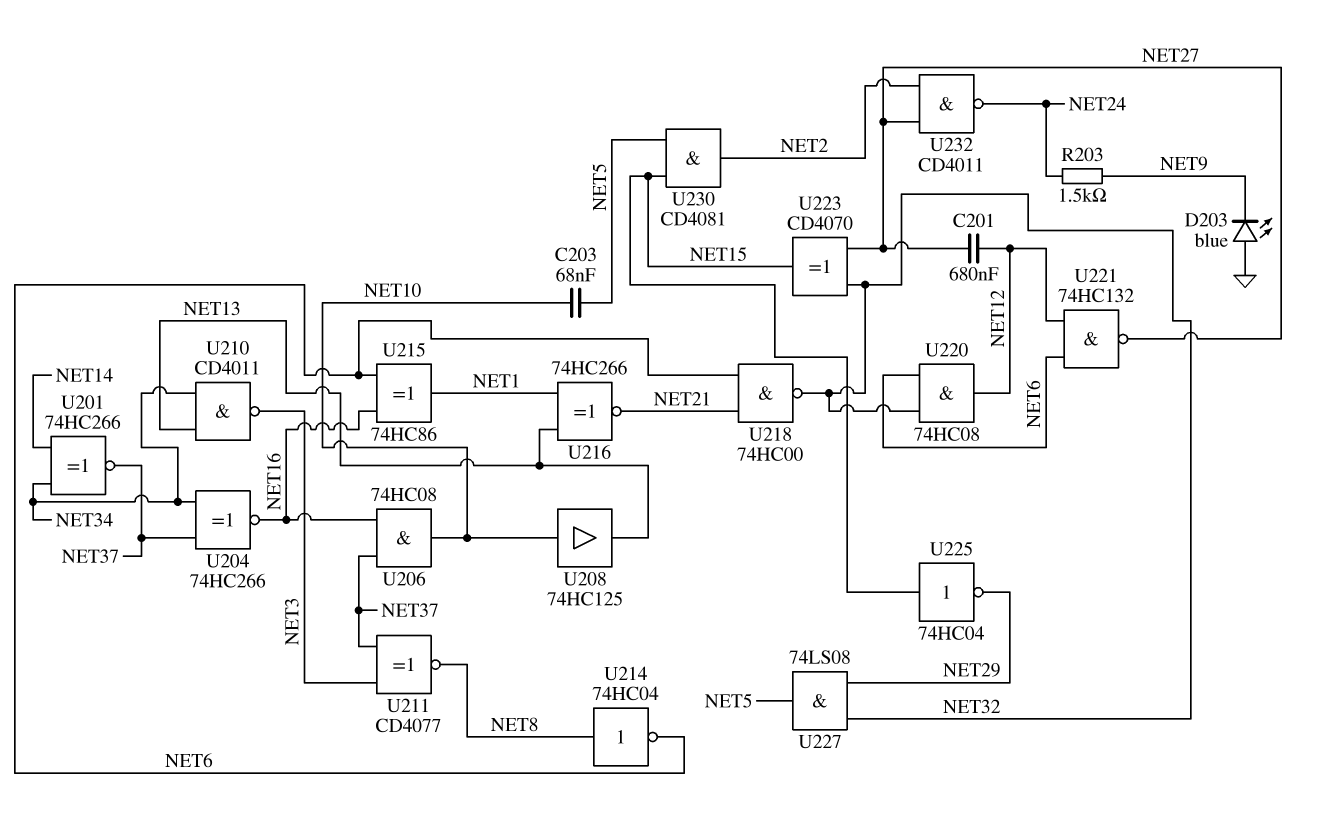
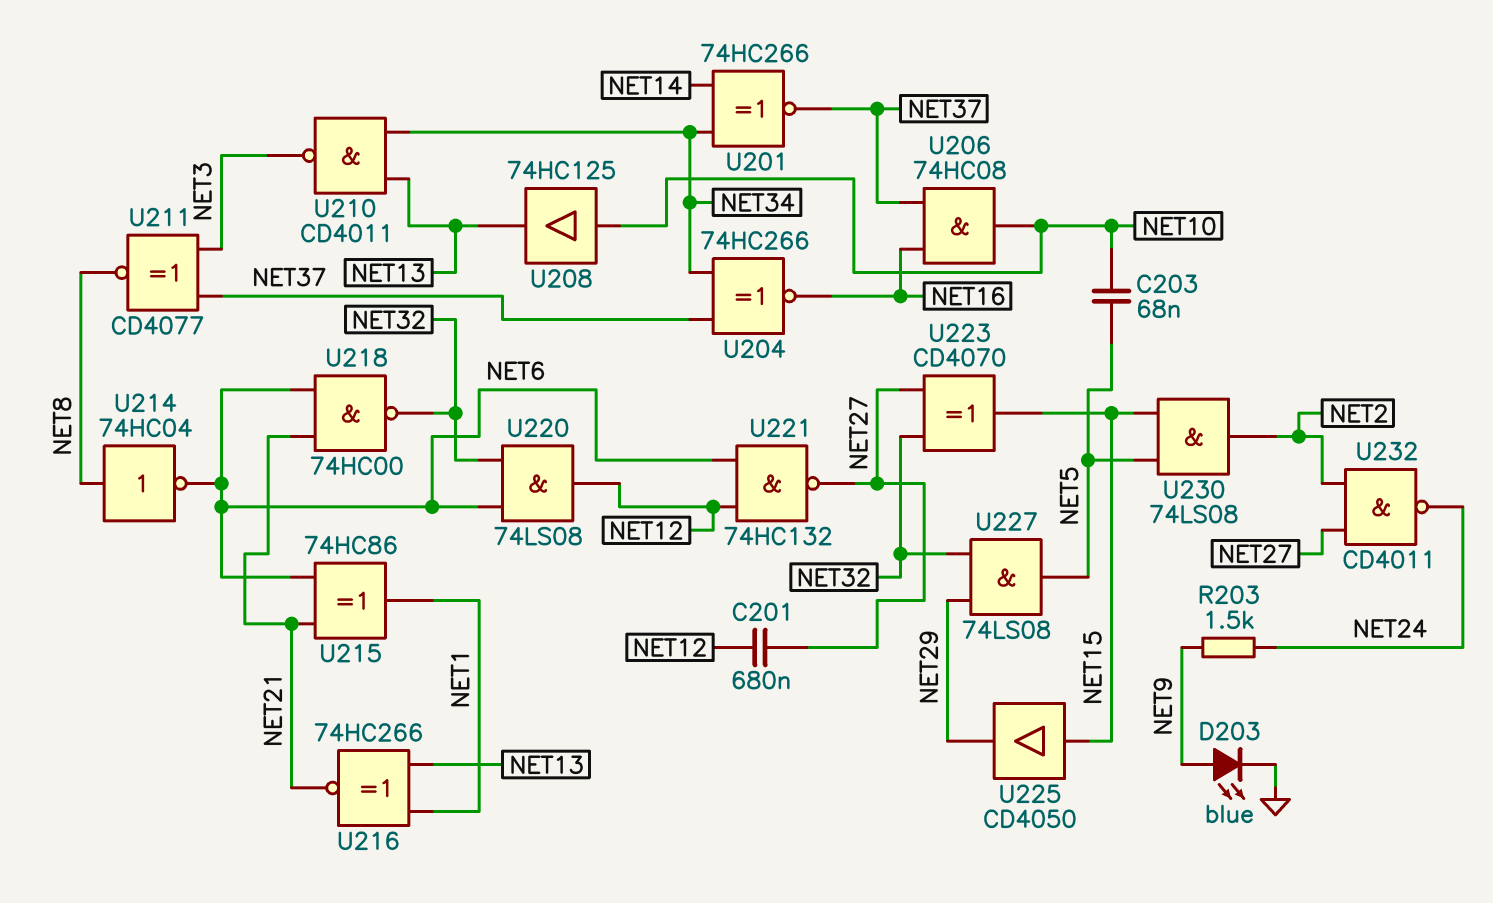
D203: LED blue (A GND, K NET9) -> LED blue (A NET9, K GND)
U215: XOR 74HC86 (in NET6, in NET16, out NET1) -> XOR 74HC86 (in NET6, in NET21, out NET1)
U220: AND 74HC08 (in NET6, in NET32, out NET12) -> AND 74LS08 (in NET6, in NET32, out NET12)
U225: NOT 74HC04 (in NET15, out NET29) -> buffer CD4050 (in NET15, out NET29)
U230: AND CD4081 (in NET5, in NET15, out NET2) -> AND 74LS08 (in NET5, in NET15, out NET2)

